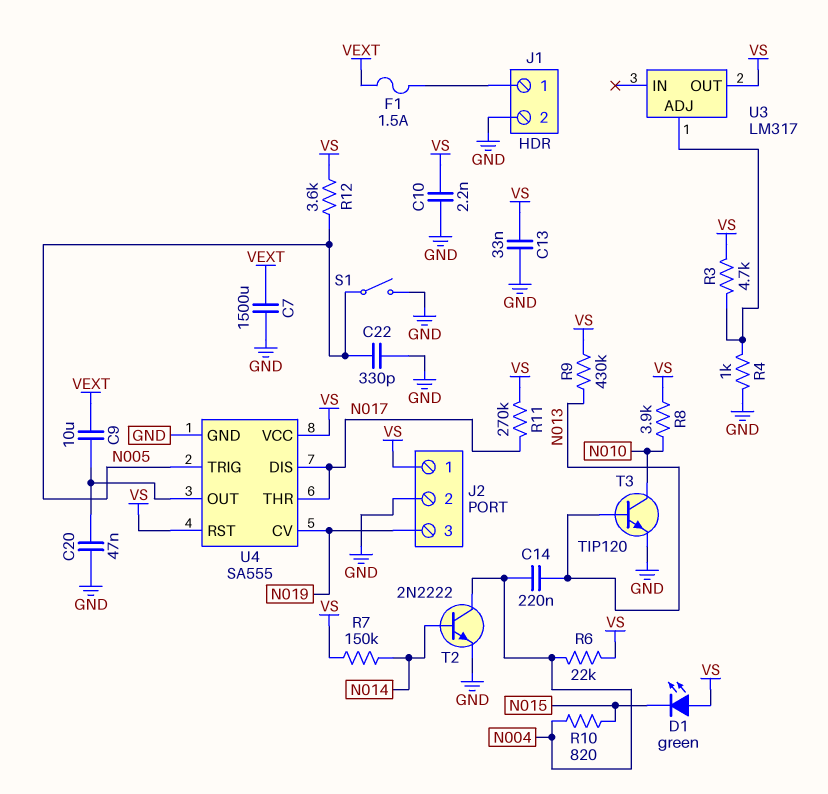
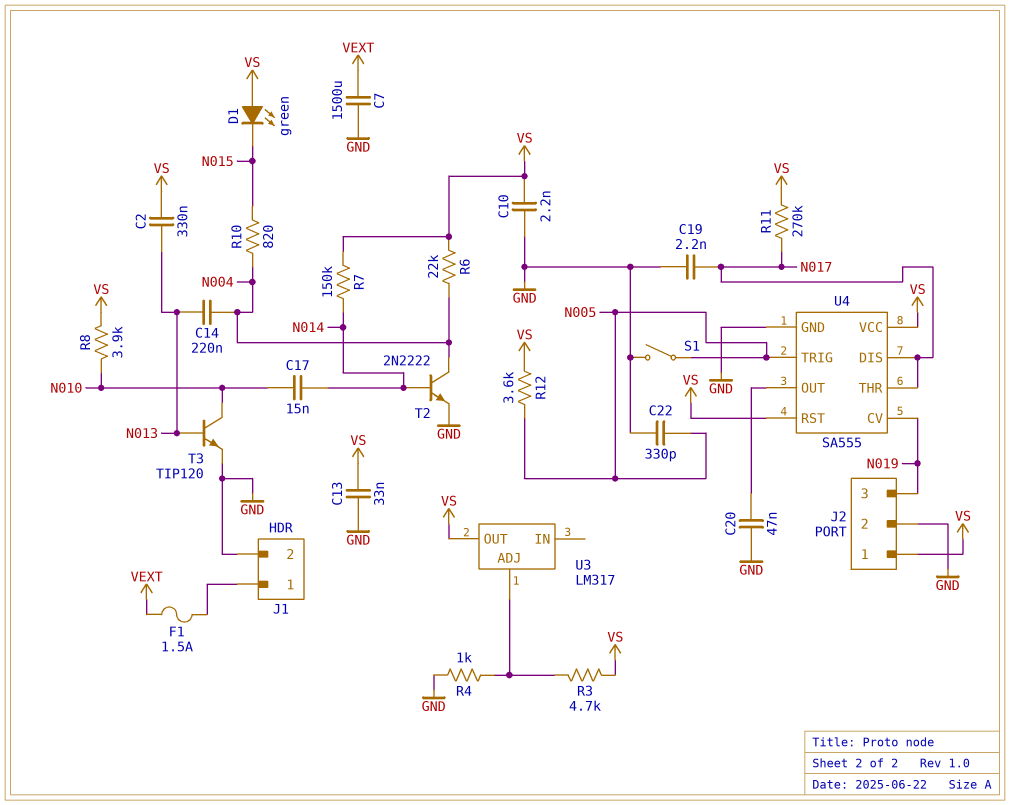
C2: none -> 330nF (N013, VS)
C9: 10uF (U4/OUT, VEXT) -> none
C17: none -> 15nF (N010, N014)
C19: none -> 2.2nF (GND, N017)
R9: 430k (N013, VS) -> none

